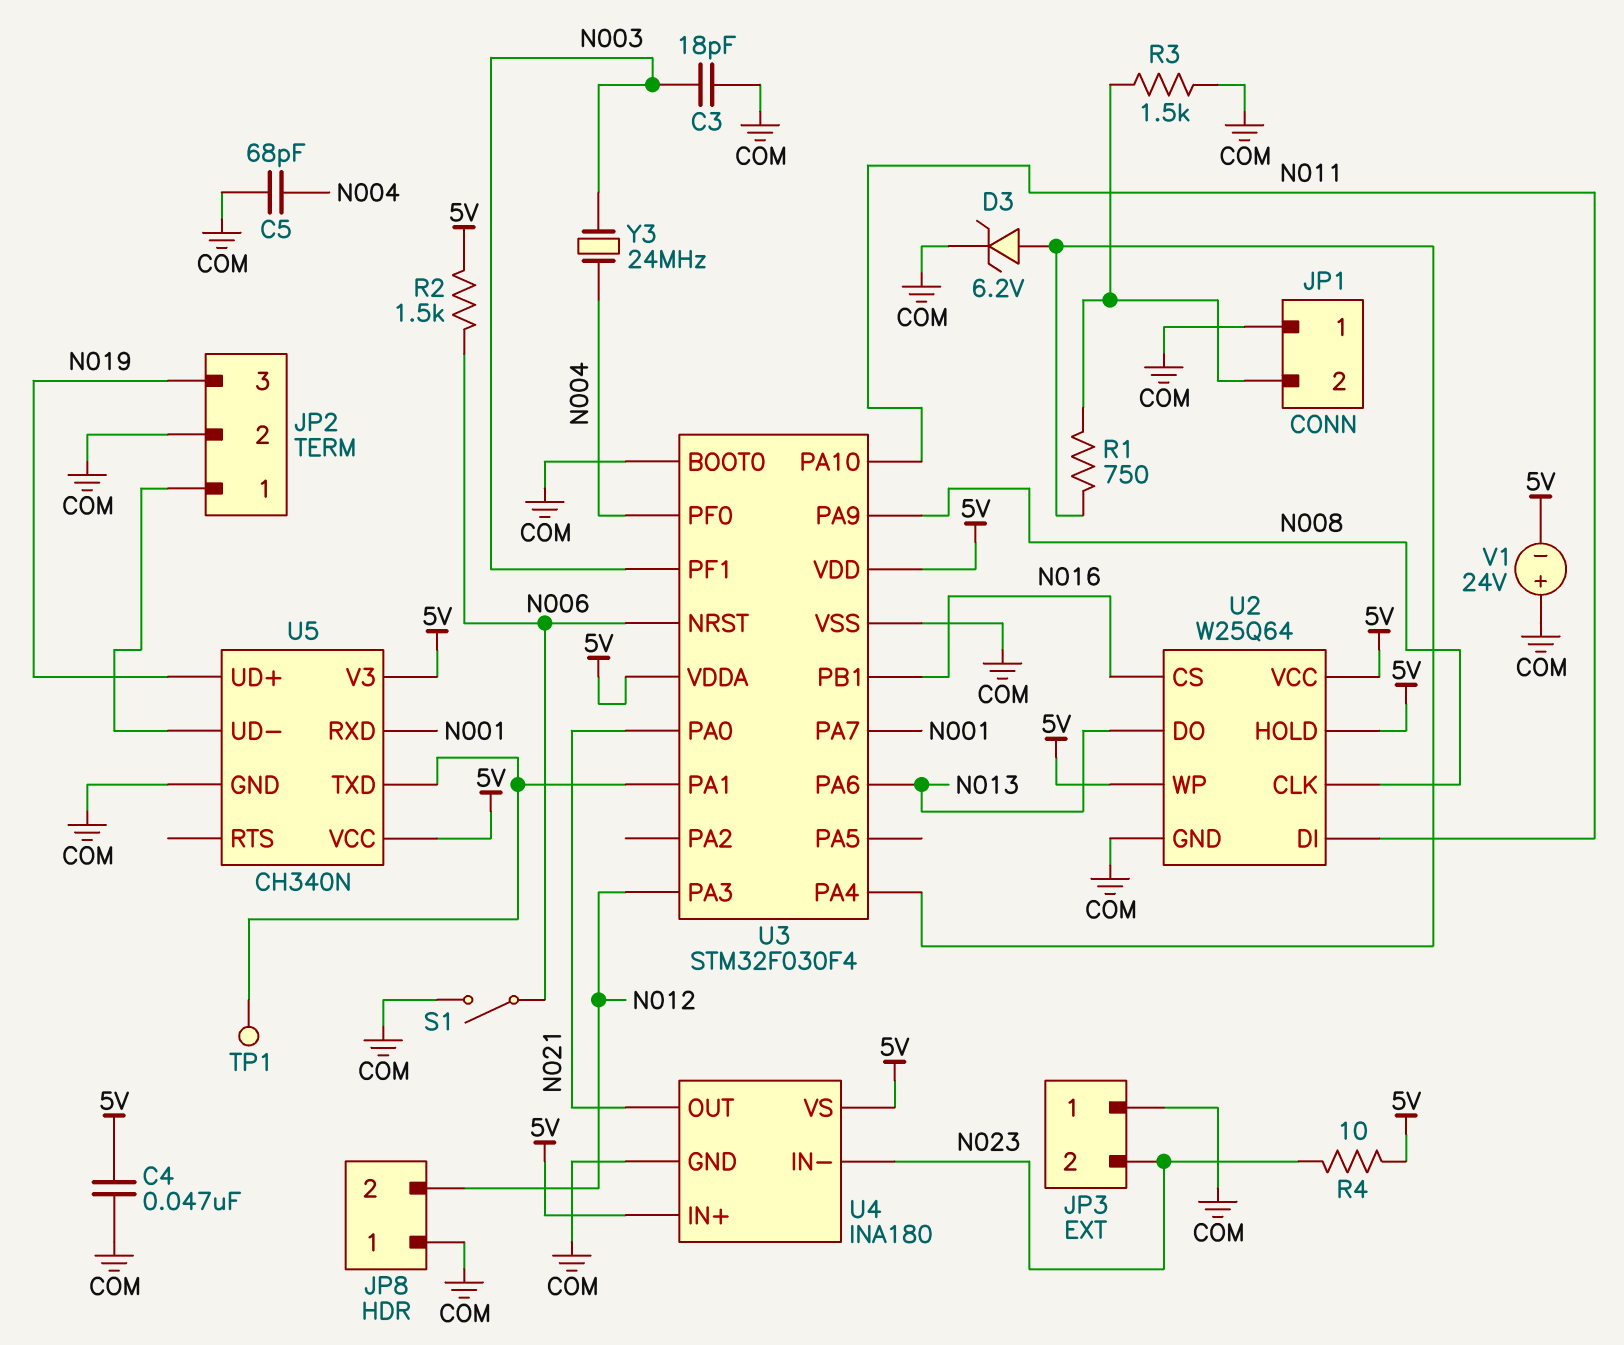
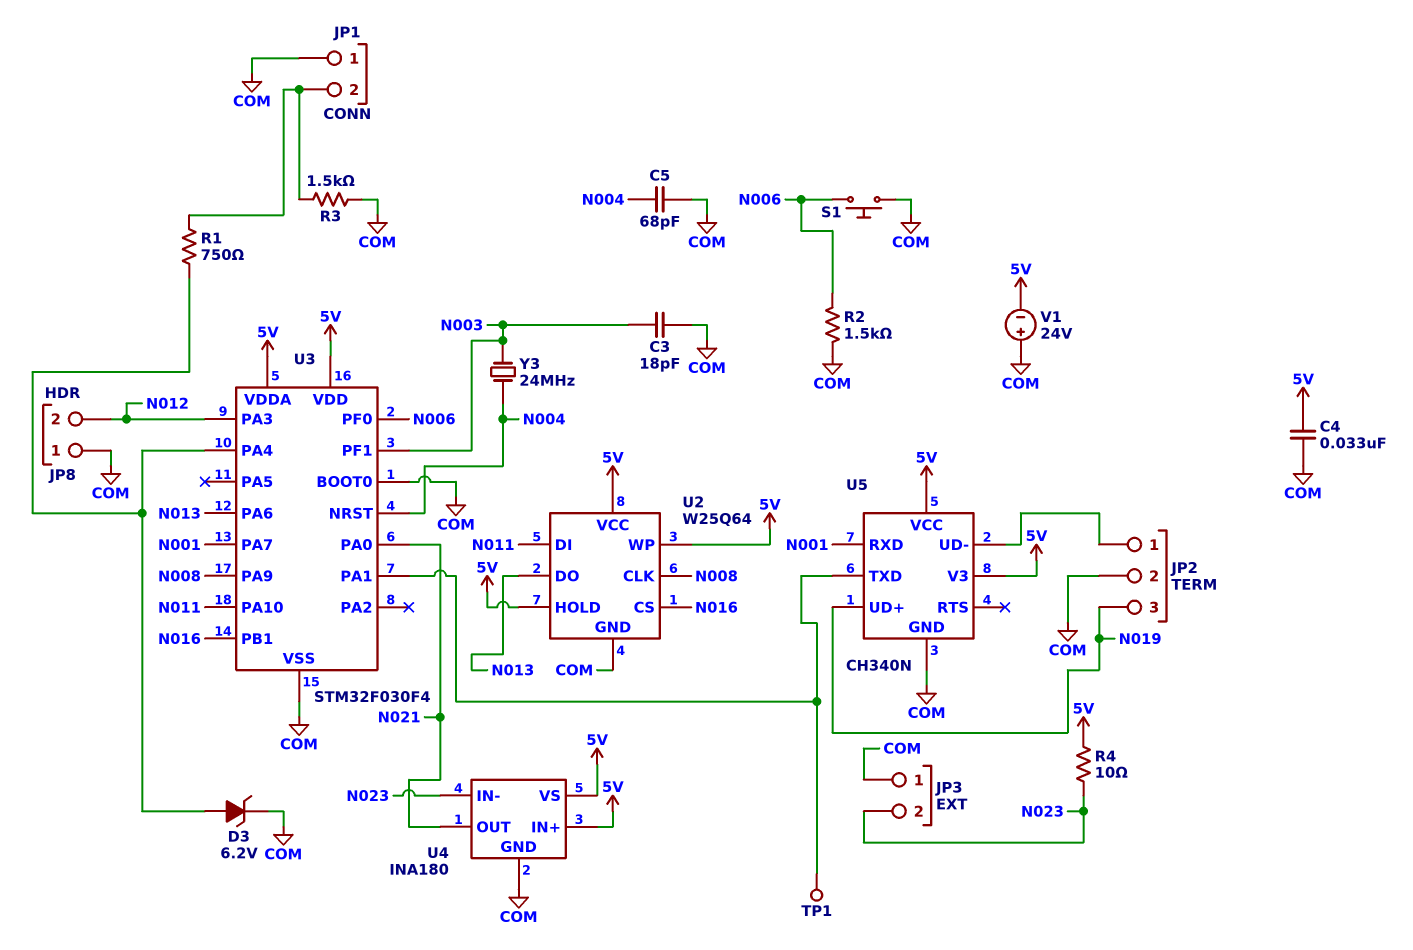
C4: 47nF (5V, COM) -> 33nF (5V, COM)
R2: 1.5k (5V, N006) -> 1.5k (COM, N006)
S1: switch (COM, N006) -> button (COM, N006)
U3 pin NRST: N006 -> N004
U3 pin PF0: N004 -> N006

